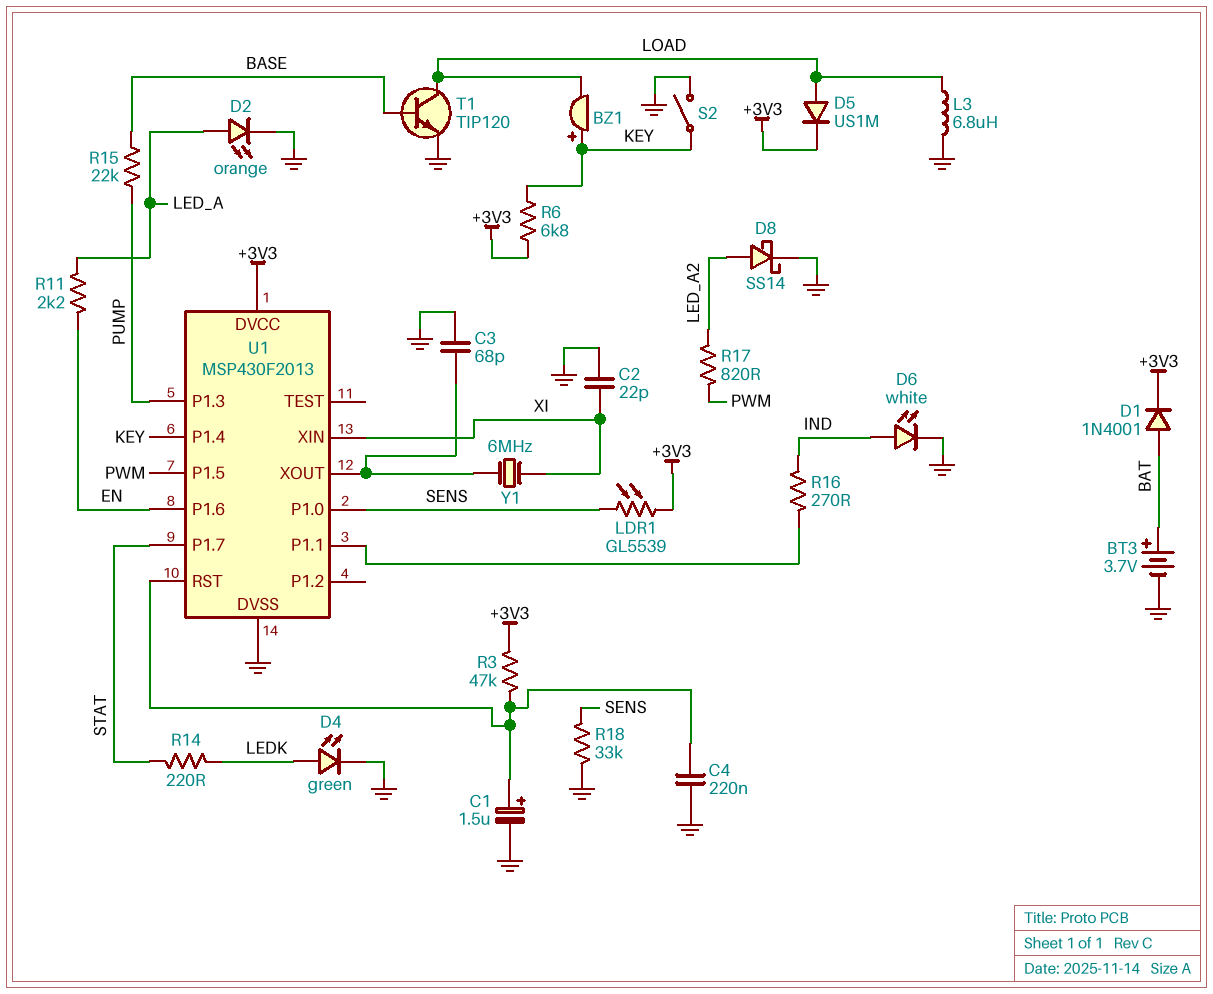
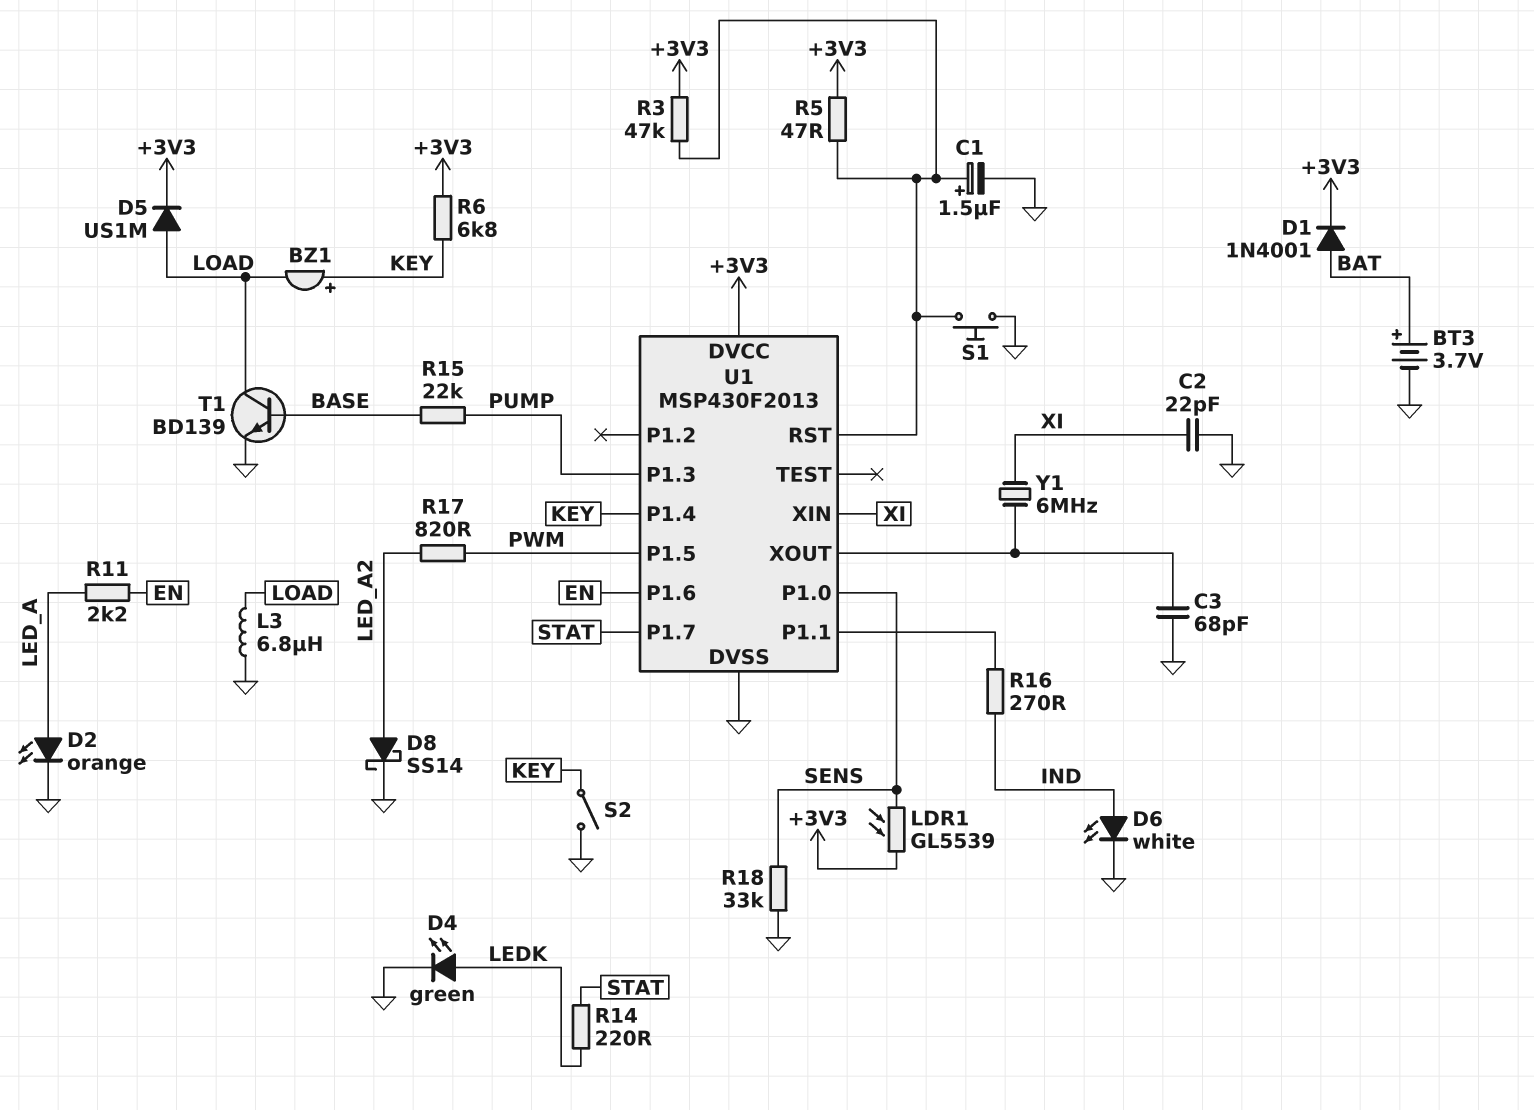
C4: 220nF (GND, U1/RST) -> none
R5: none -> 47 (+3V3, U1/RST)
S1: none -> button (GND, U1/RST)
T1: NPN TIP120 (B BASE, C LOAD, E GND) -> NPN BD139 (B BASE, C LOAD, E GND)

